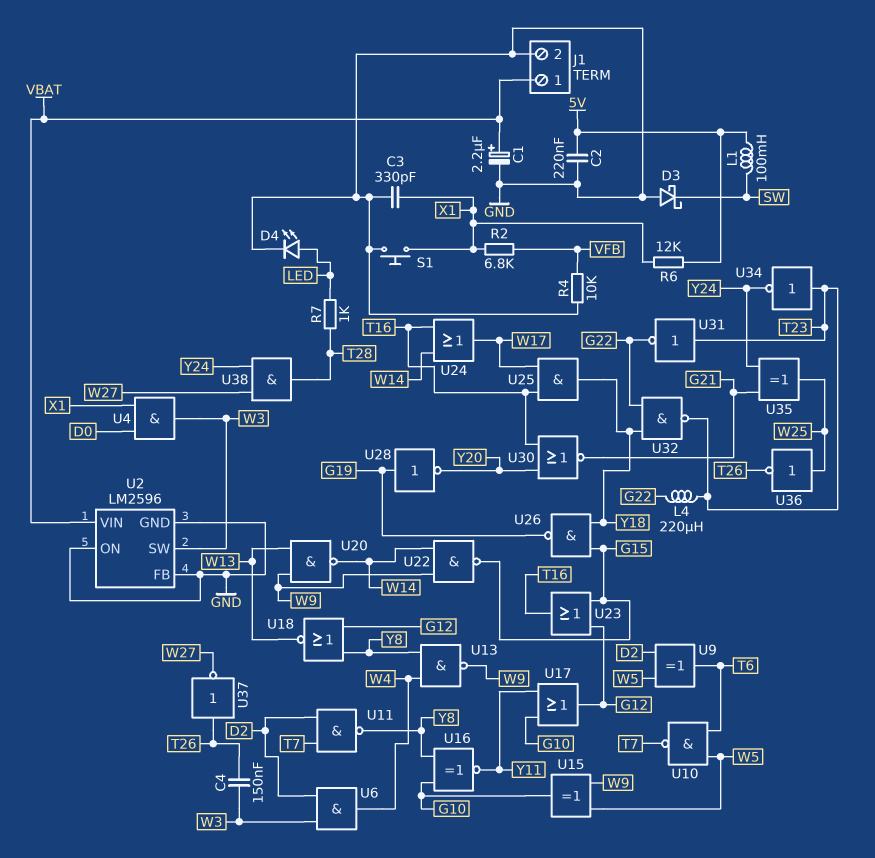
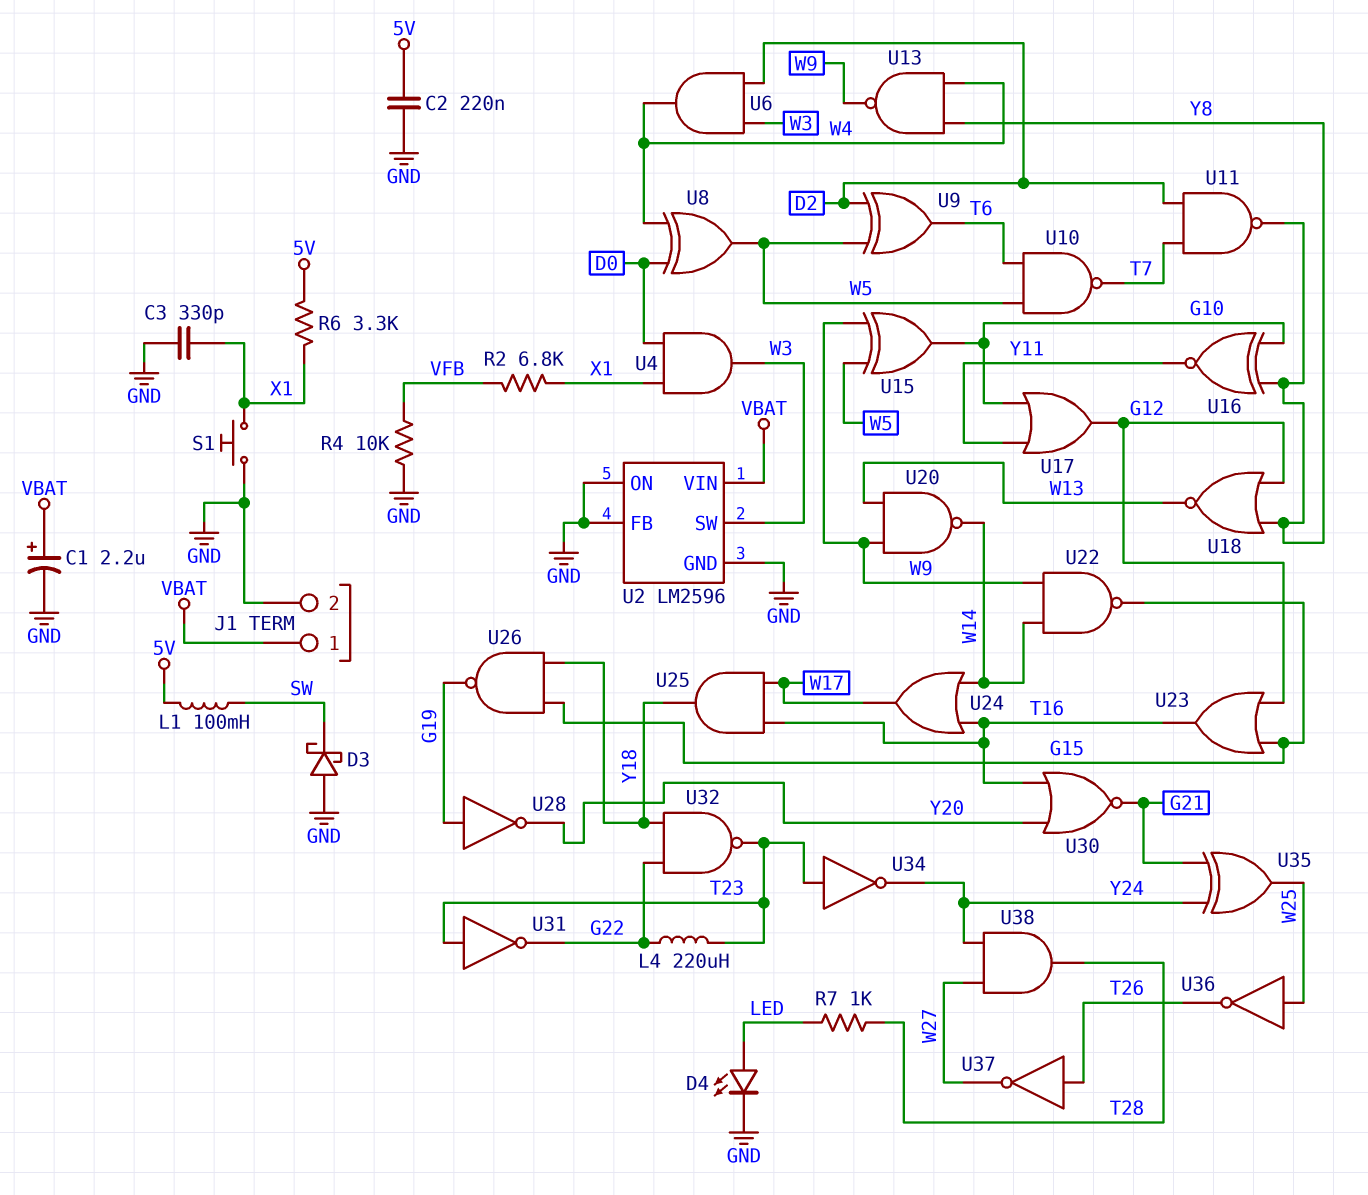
C4: 150nF (T26, W3) -> none
R6: 12k (5V, X1) -> 3.3k (5V, X1)
U8: none -> XOR (in D0, in W4, out W5)

